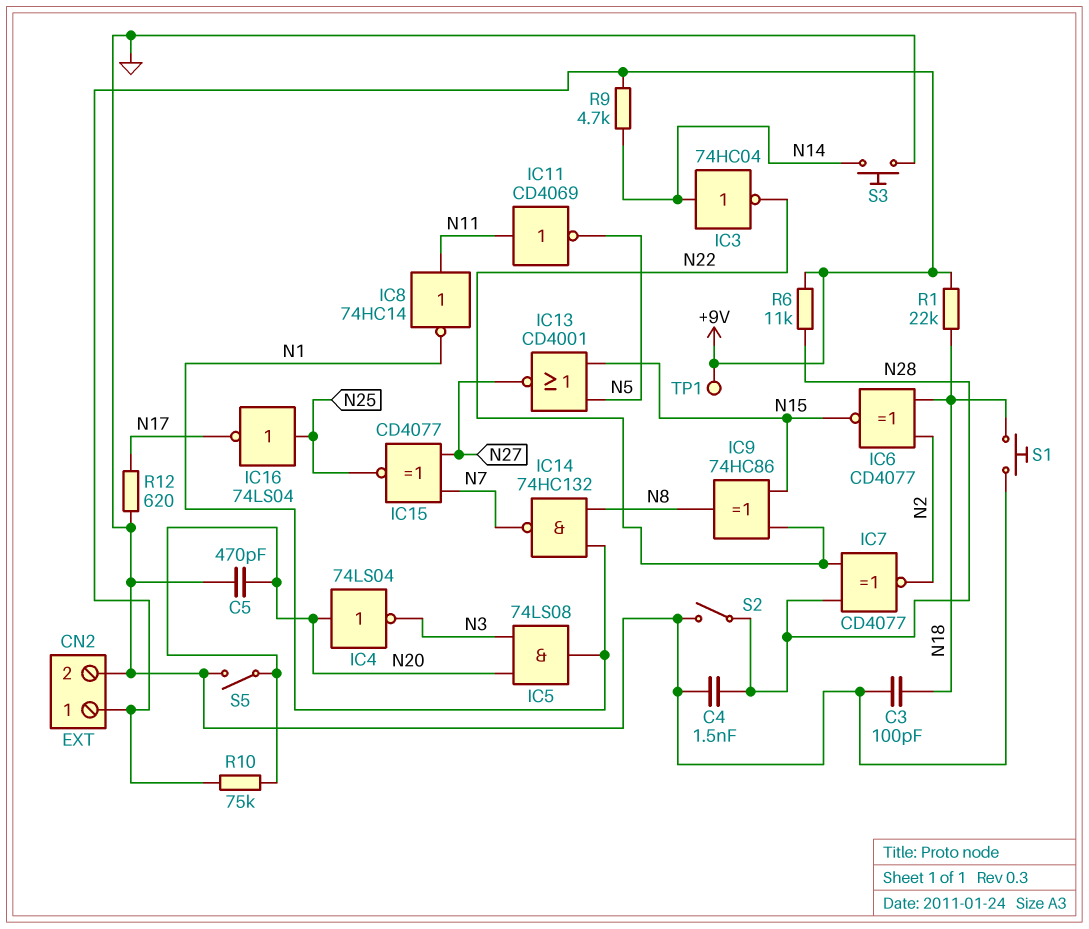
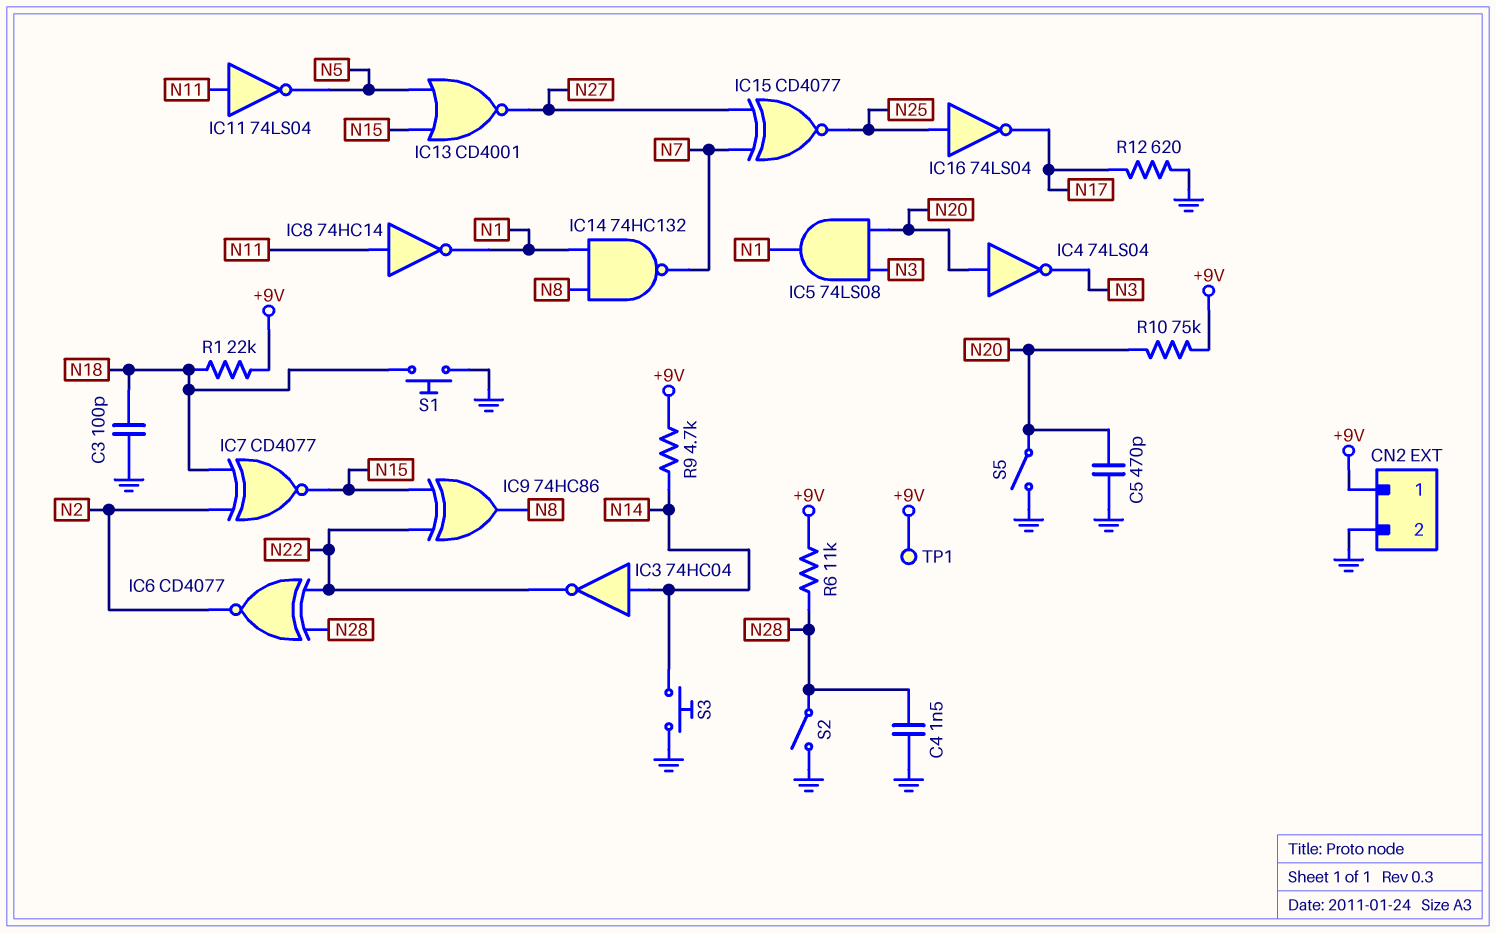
IC6: XNOR CD4077 (in N2, in N18, out N15) -> XNOR CD4077 (in N22, in N28, out N2)
IC7: XNOR CD4077 (in N22, in N28, out N2) -> XNOR CD4077 (in N2, in N18, out N15)
IC11: NOT CD4069 (in N11, out N5) -> NOT 74LS04 (in N11, out N5)

